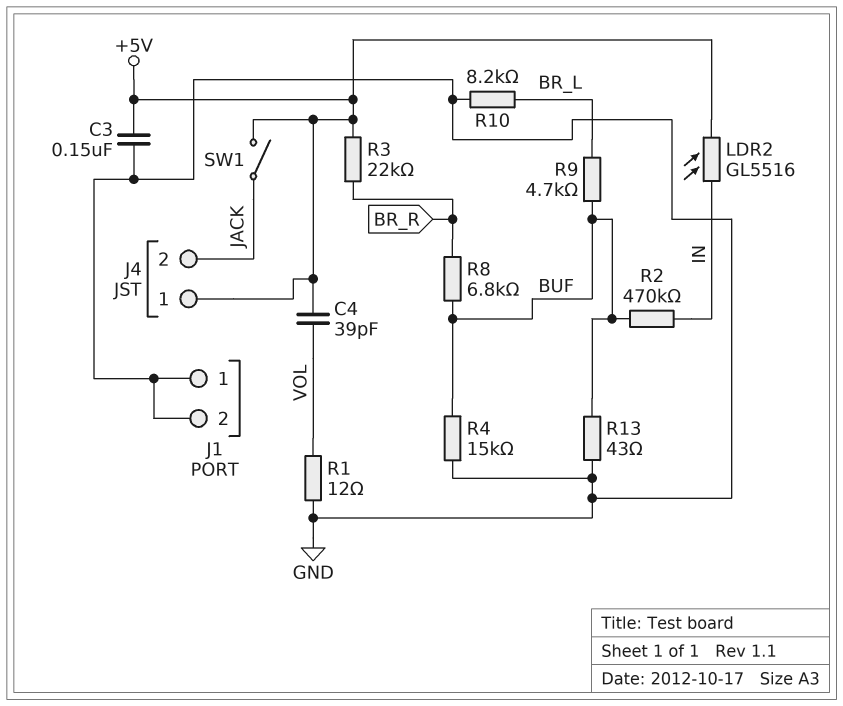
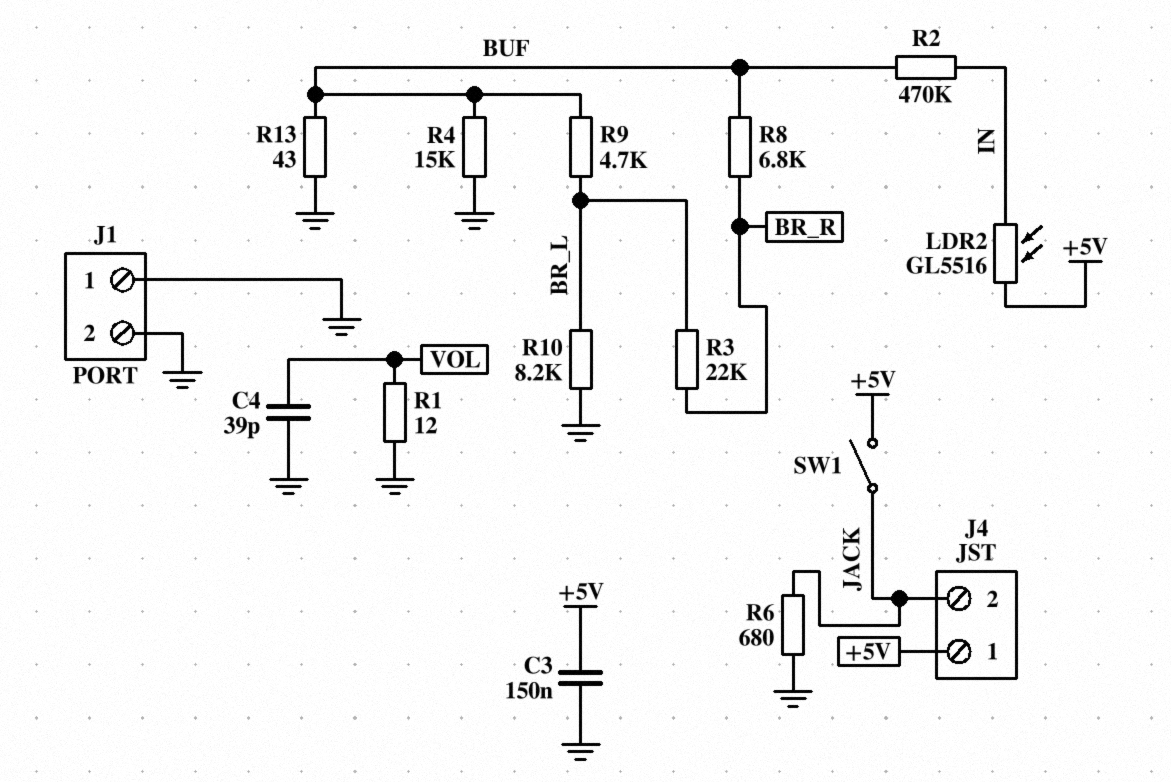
C4: 39pF (+5V, VOL) -> 39pF (GND, VOL)
R3: 22k (+5V, BR_R) -> 22k (BR_L, BR_R)
R6: none -> 680 (GND, JACK)

